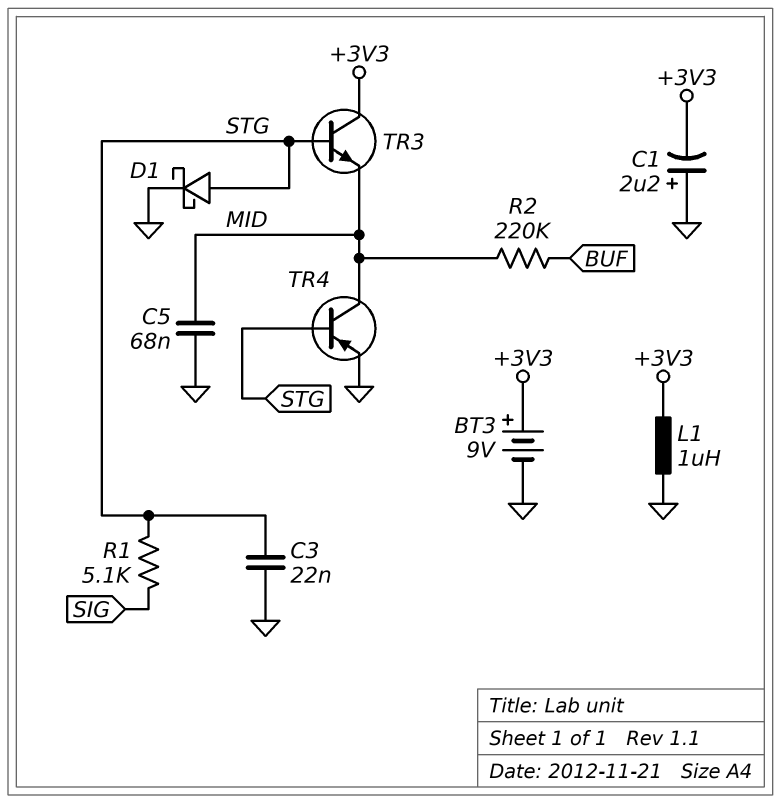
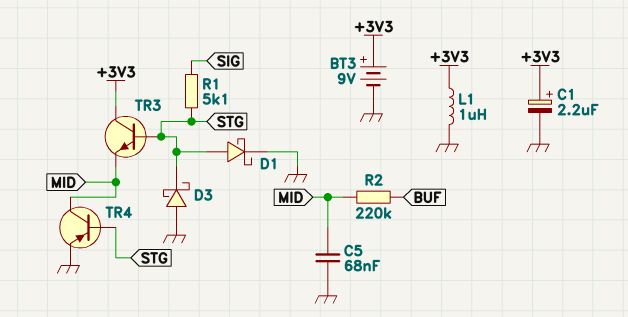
C1: 2.2uF (plus GND, minus +3V3) -> 2.2uF (plus +3V3, minus GND)
C3: 22nF (GND, STG) -> none
D3: none -> schottky (A GND, K STG)

